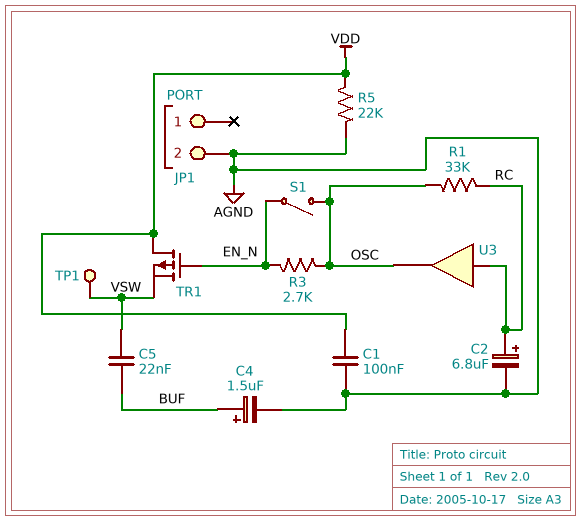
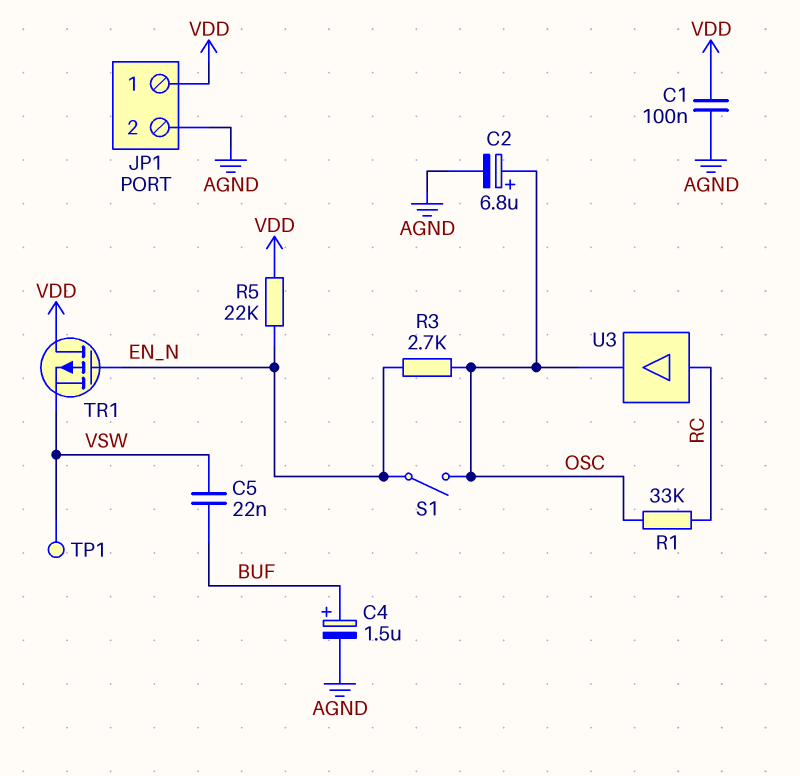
C2: 6.8uF (plus RC, minus AGND) -> 6.8uF (plus OSC, minus AGND)
JP1 pin 1: none -> VDD
R5: 22k (AGND, VDD) -> 22k (EN_N, VDD)

